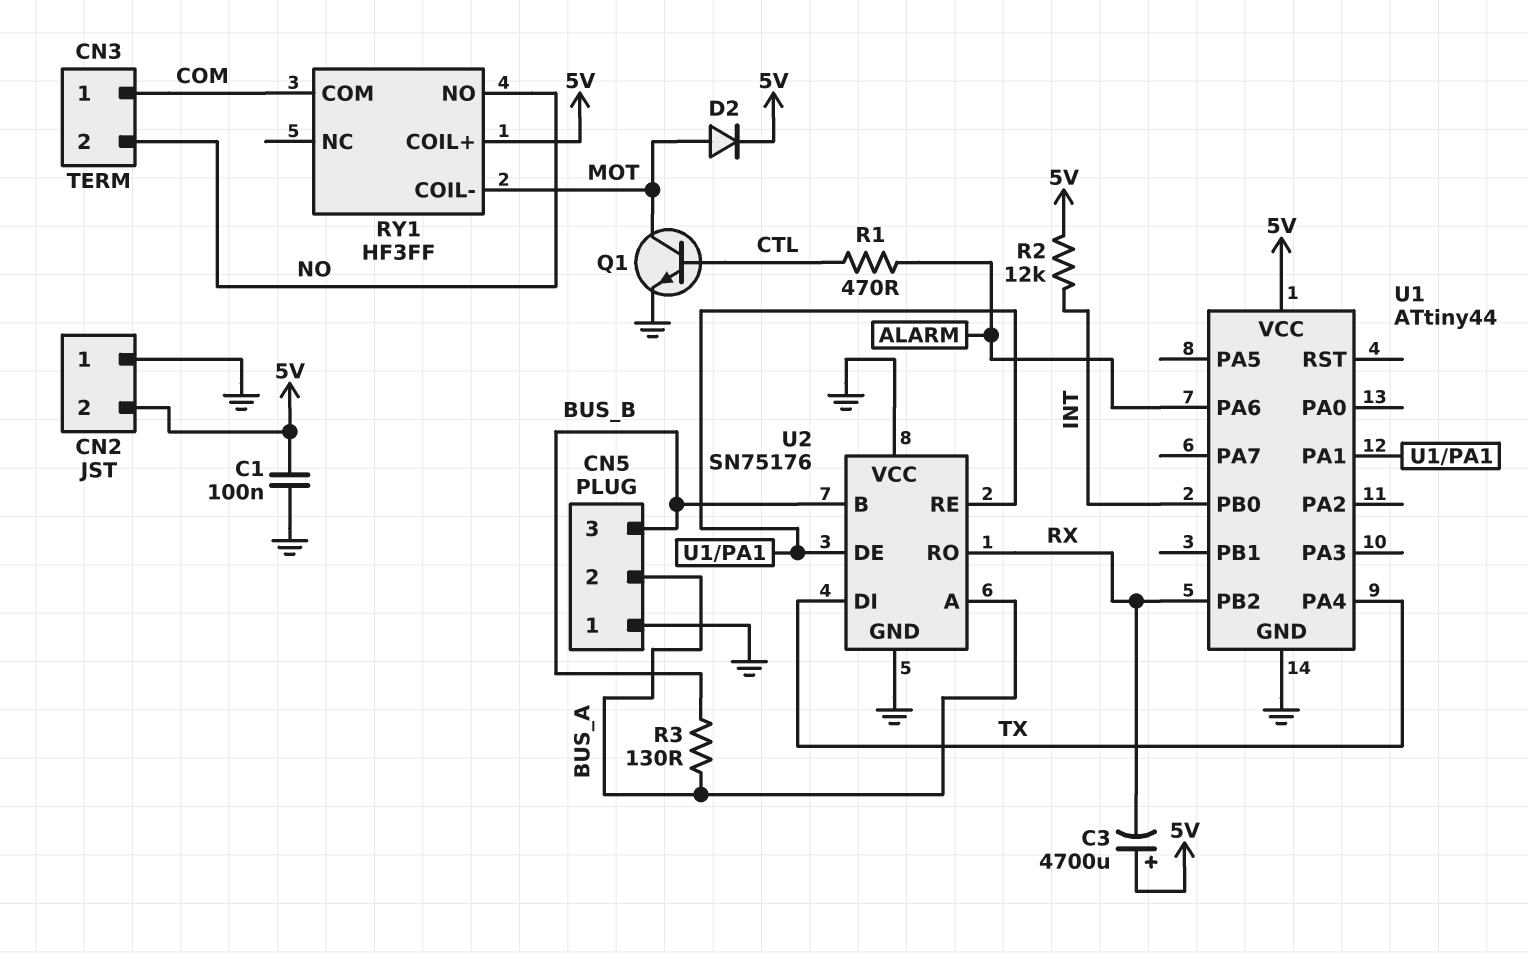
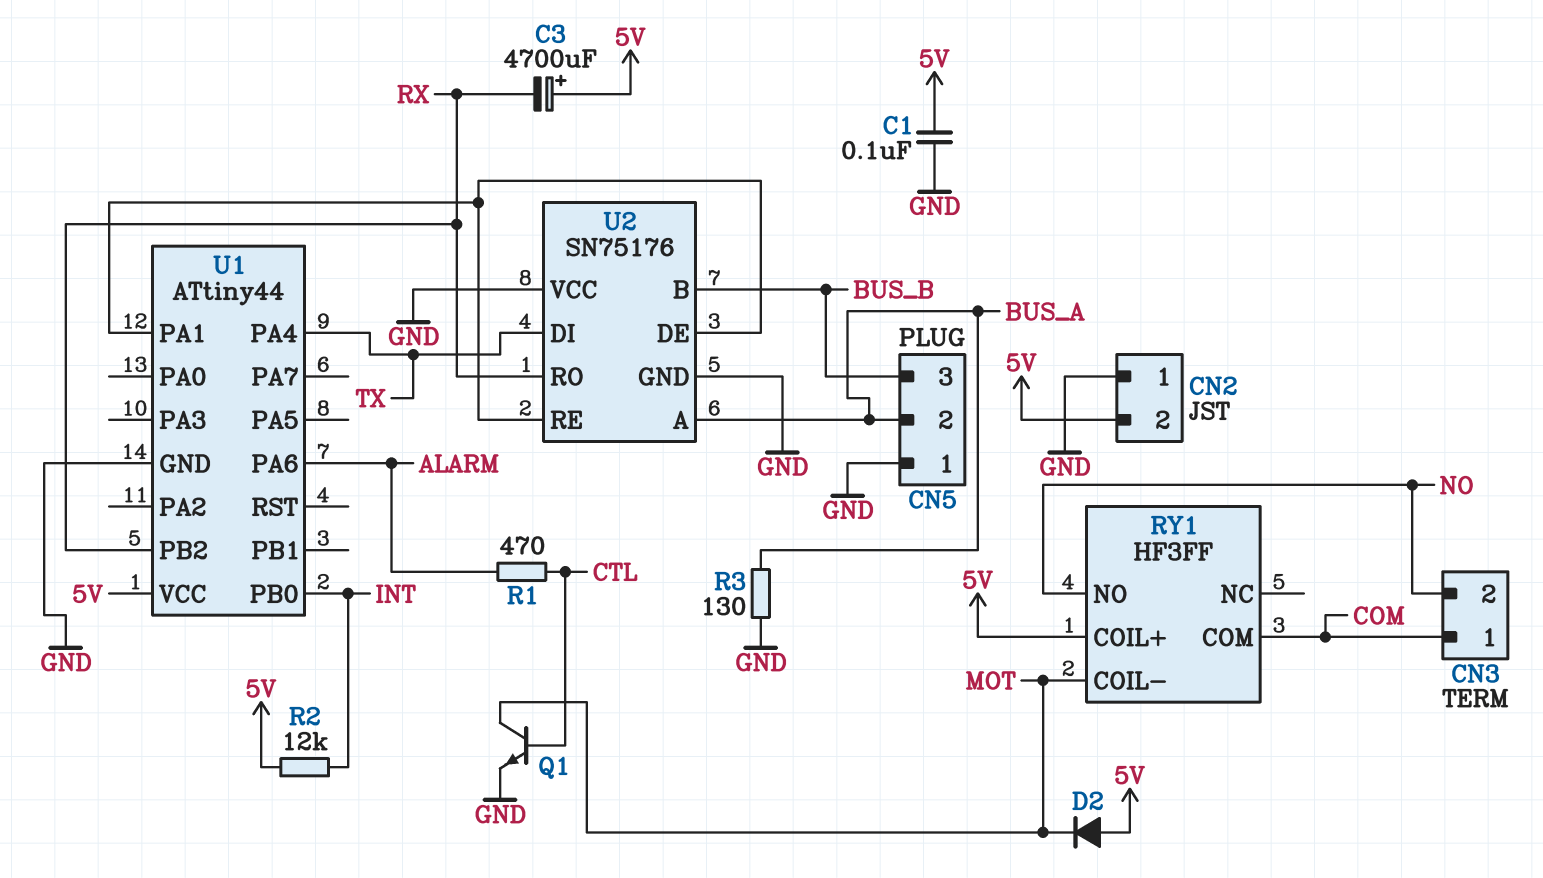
D2: diode (A MOT, K 5V) -> diode (A 5V, K MOT)
R3: 130 (BUS_A, BUS_B) -> 130 (BUS_A, GND)

